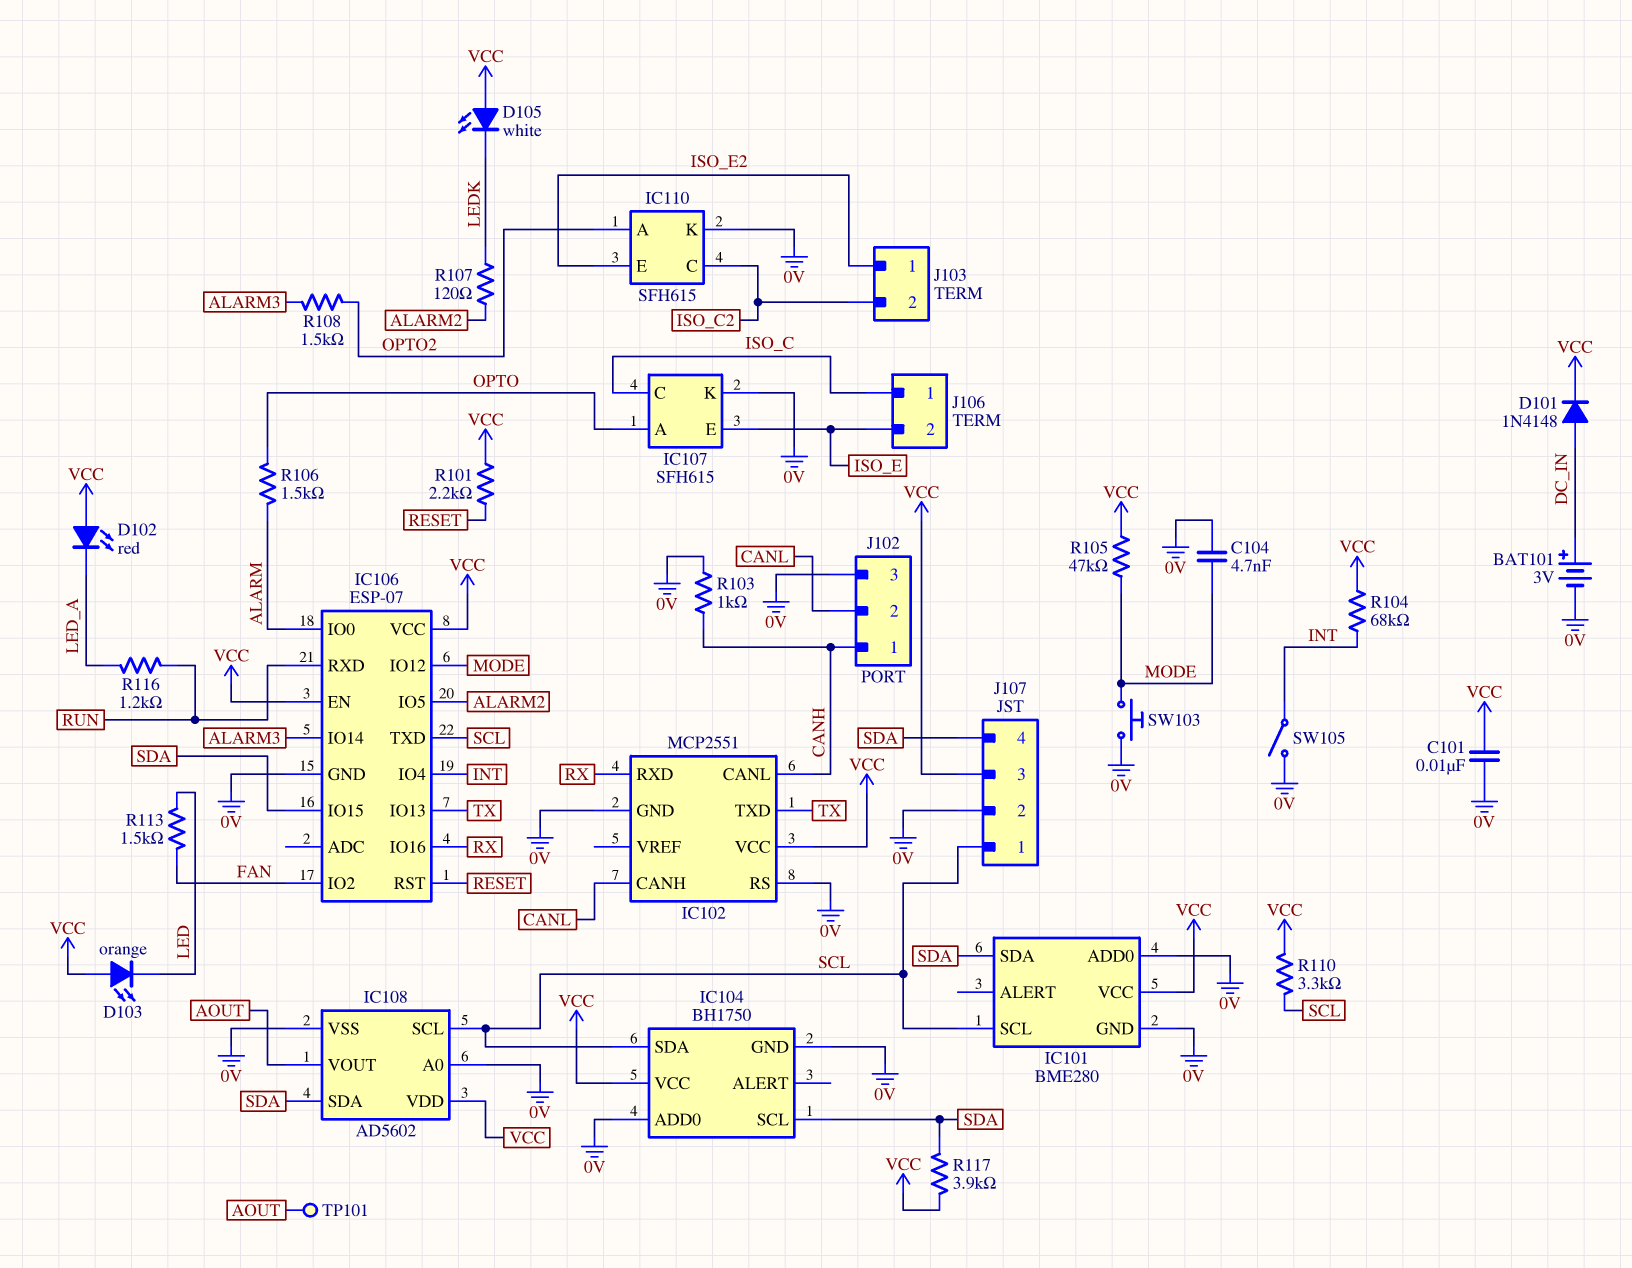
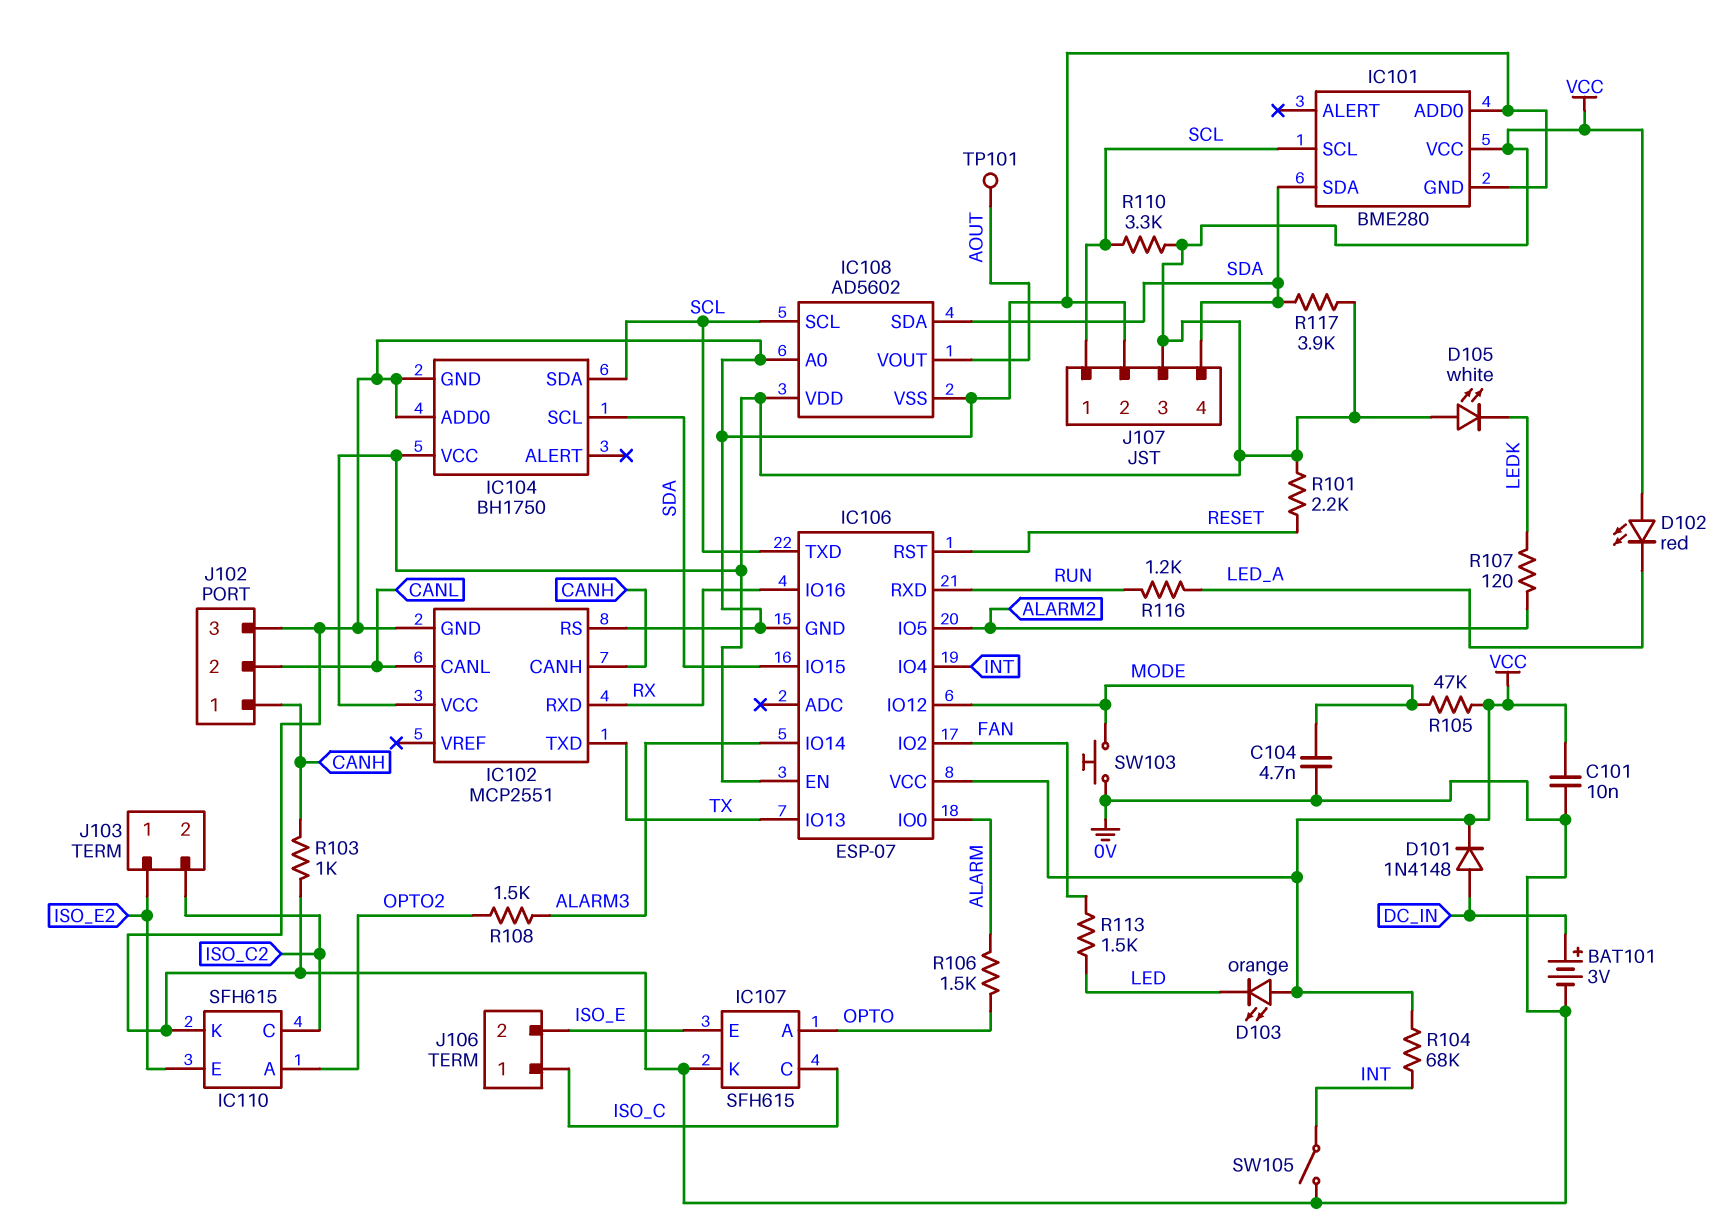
IC102 pin CANH: CANL -> CANH
IC102 pin CANL: CANH -> CANL

